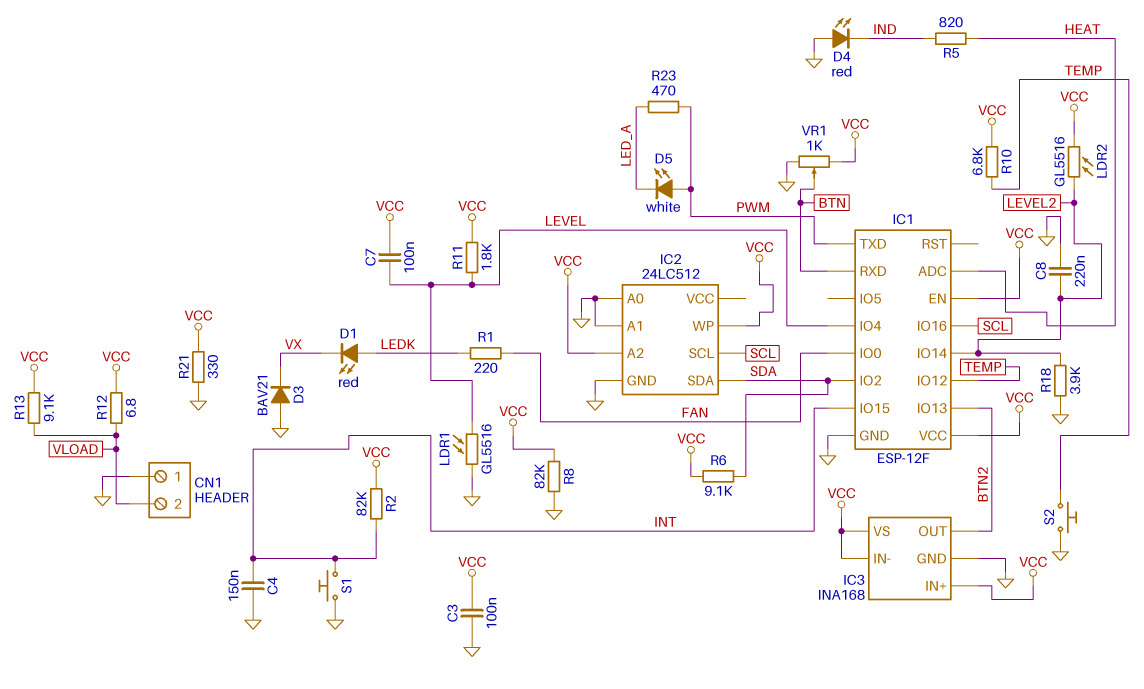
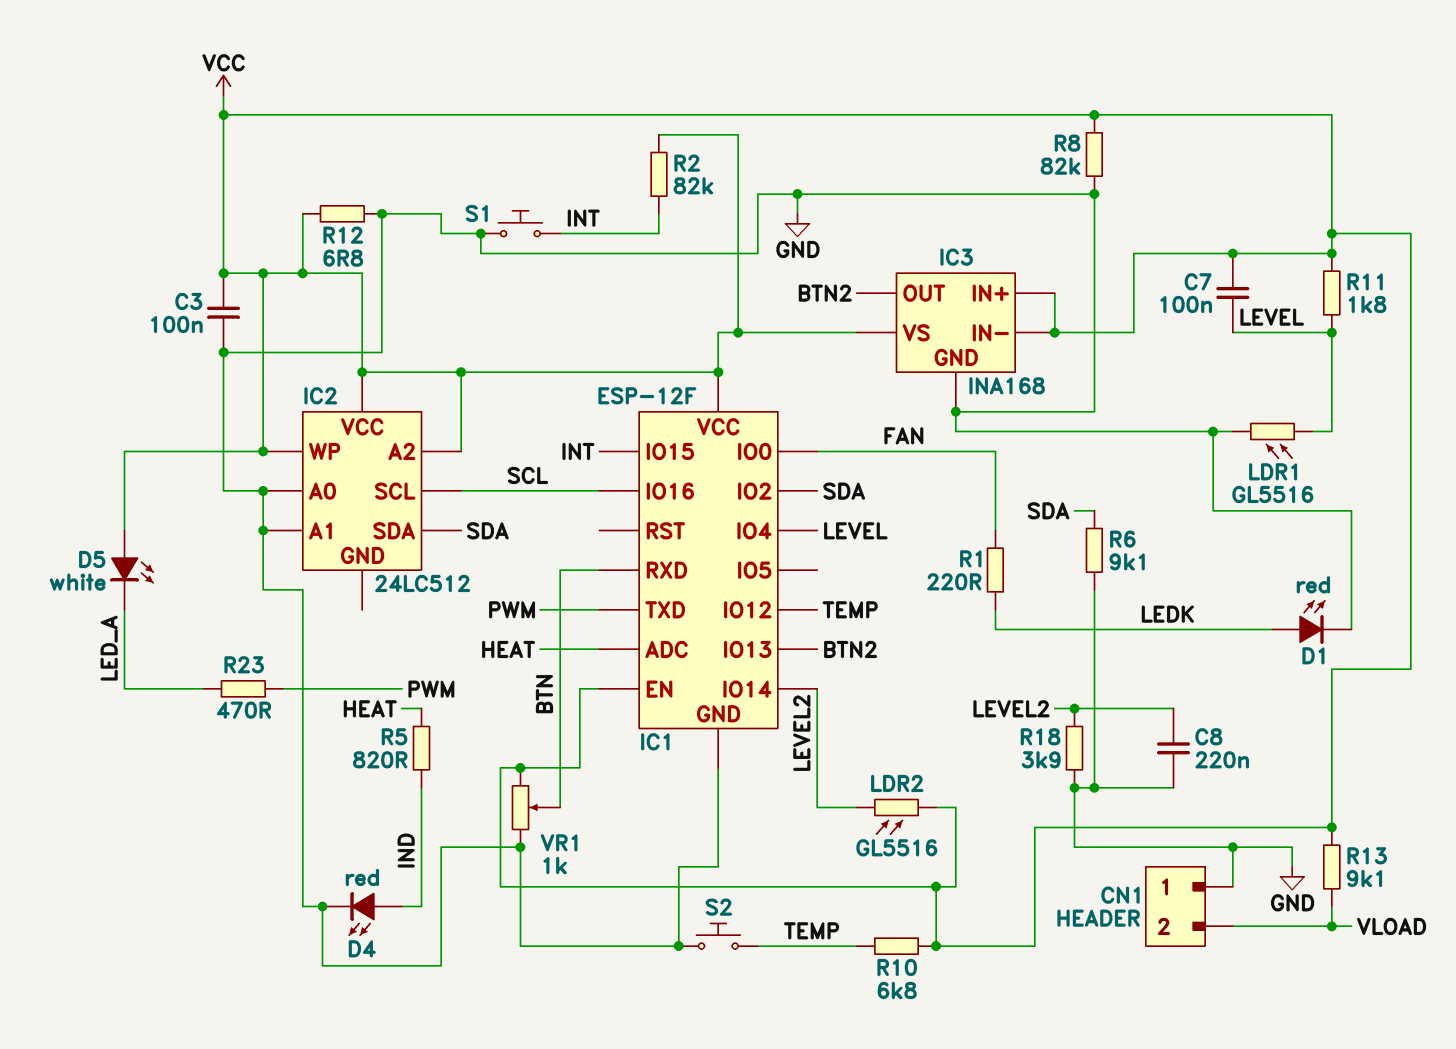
C4: 150nF (GND, INT) -> none
D1: LED red (A LEDK, K VX) -> LED red (A LEDK, K GND)
D3: diode BAV21 (A GND, K VX) -> none
D4: LED red (A GND, K IND) -> LED red (A IND, K GND)
D5: LED white (A PWM, K LED_A) -> LED white (A VCC, K LED_A)
IC2 pin GND: GND -> none
IC2 pin VCC: none -> VCC
R6: 9.1k (SDA, VCC) -> 9.1k (GND, SDA)
R12: 6.8 (VCC, VLOAD) -> 6.8 (GND, VCC)
R21: 330 (GND, VCC) -> none

